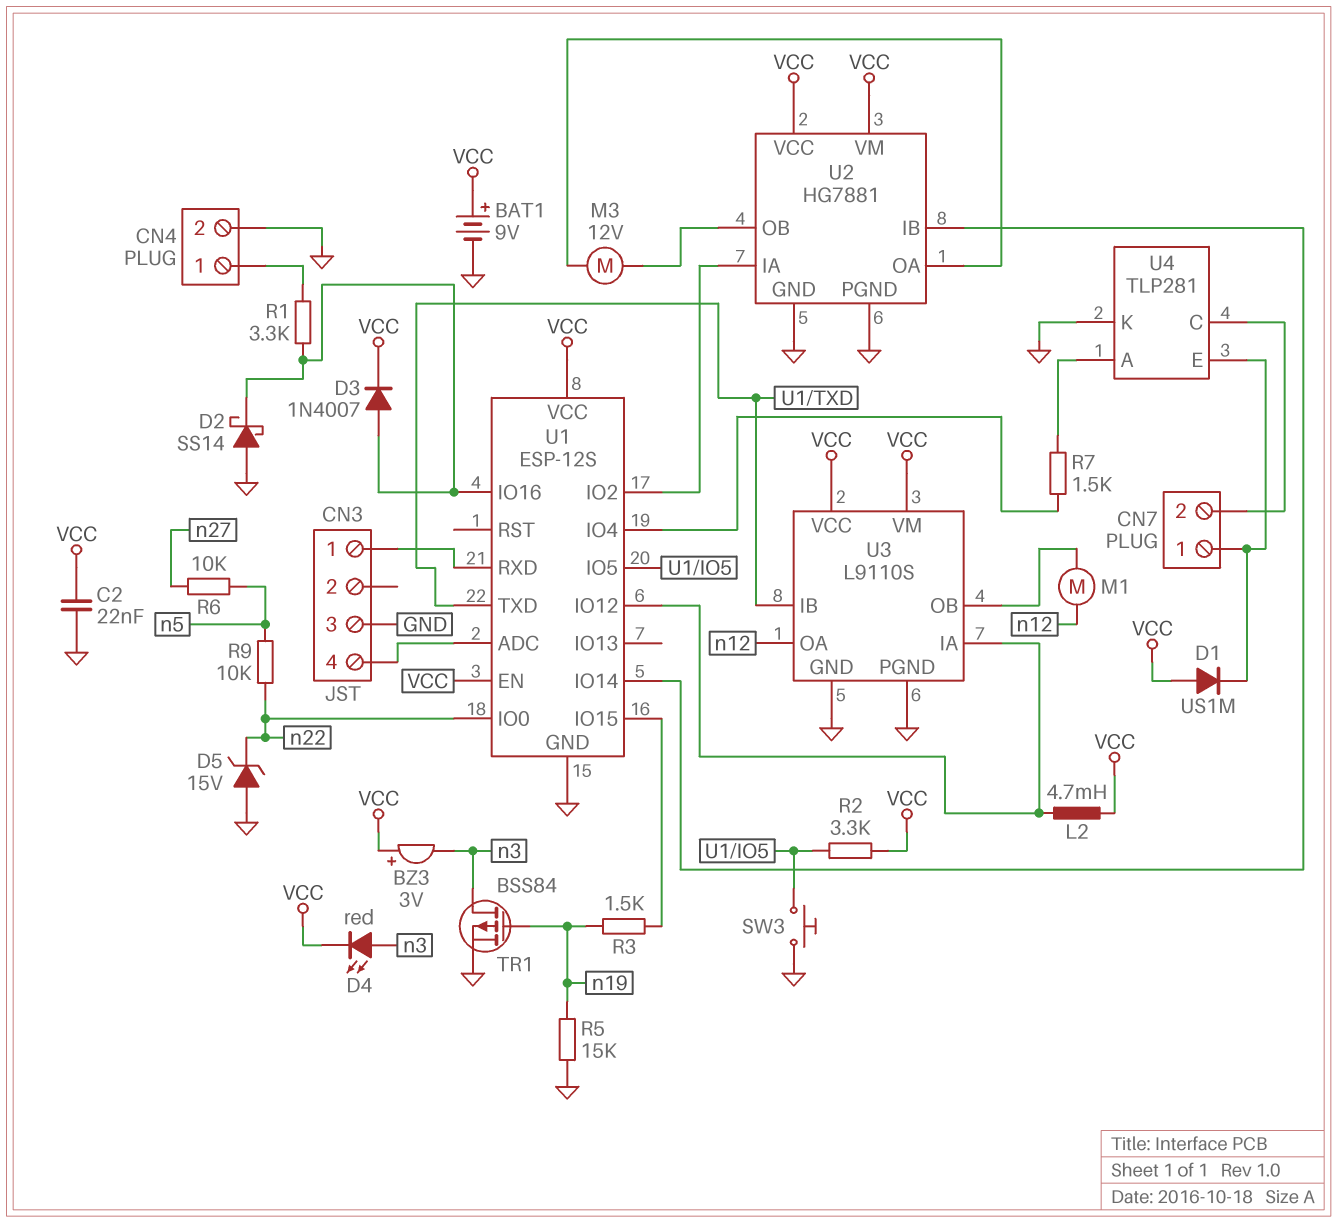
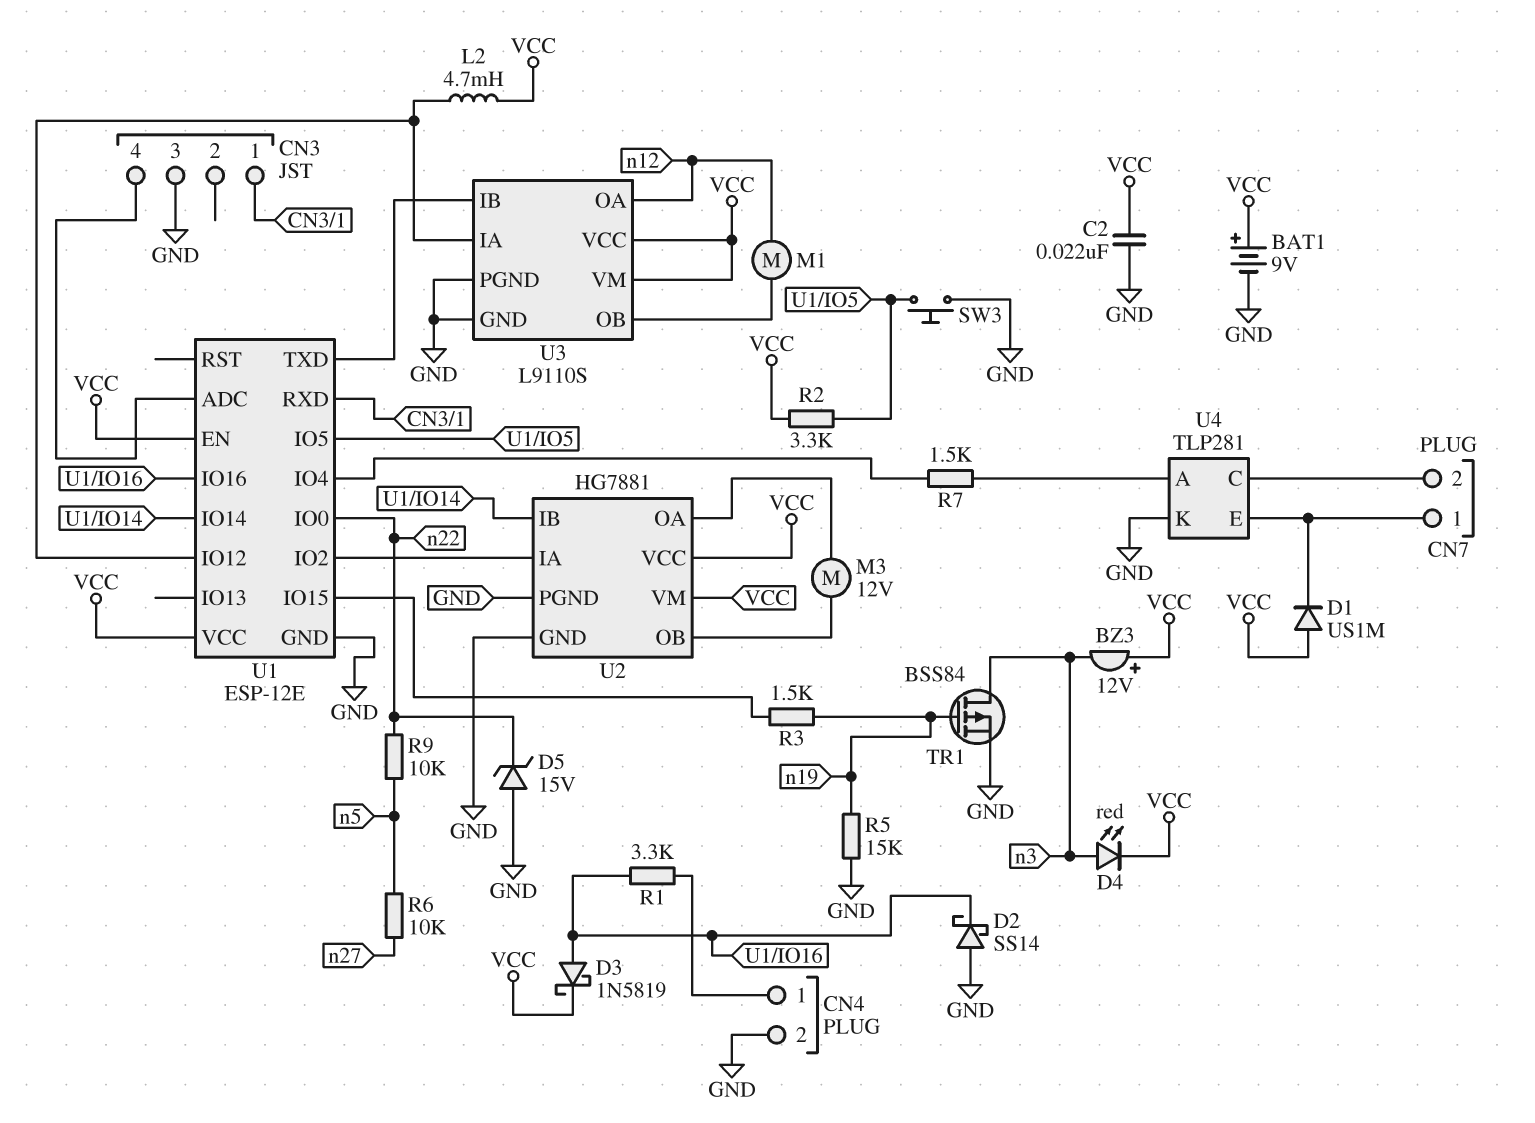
BZ3: buzzer 3V (plus VCC, minus n3) -> buzzer 12V (plus VCC, minus n3)
D3: diode 1N4007 (A U1/IO16, K VCC) -> schottky 1N5819 (A U1/IO16, K VCC)
U1: ESP-12S -> ESP-12E

